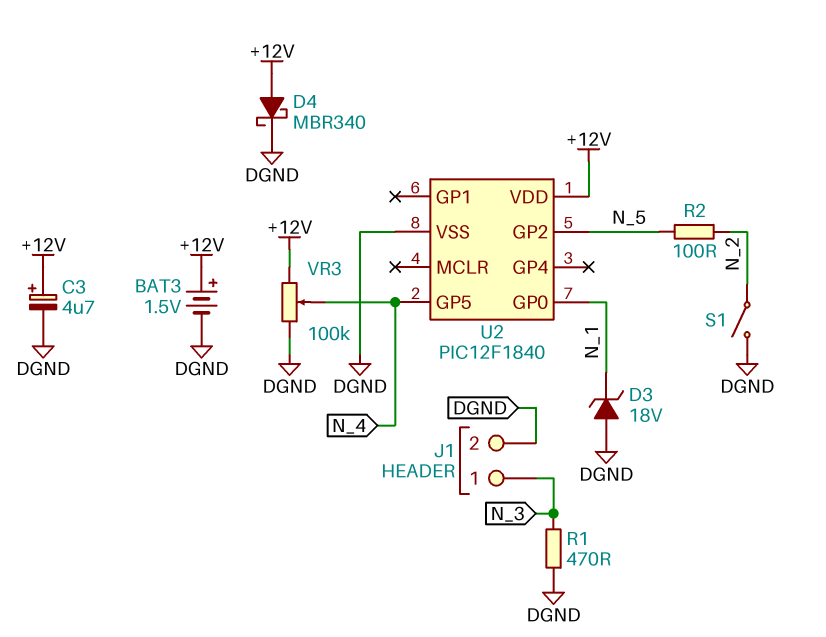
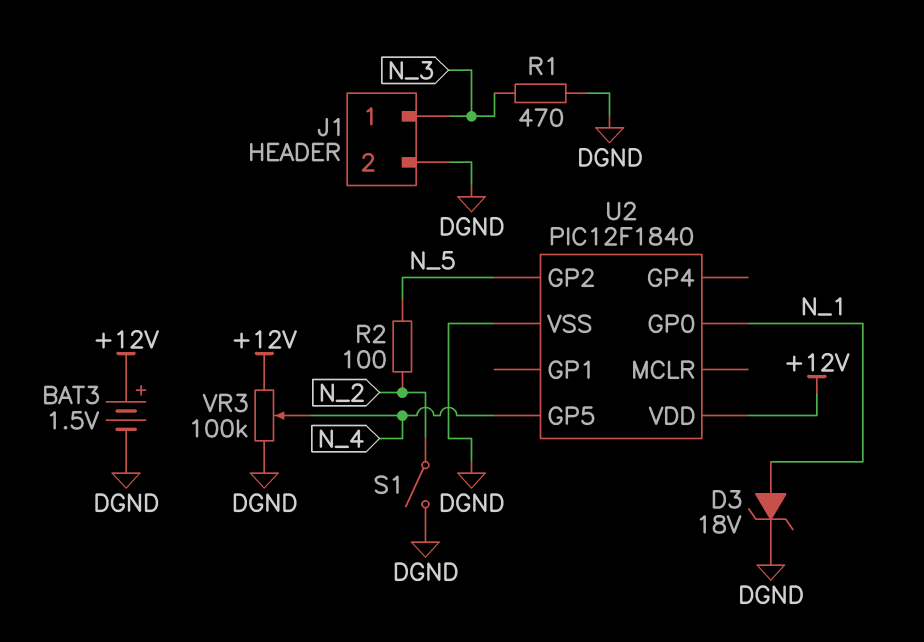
C3: 4.7uF (plus +12V, minus DGND) -> none
D3: zener 18V (A DGND, K N_1) -> zener 18V (A N_1, K DGND)
D4: schottky MBR340 (A +12V, K DGND) -> none

